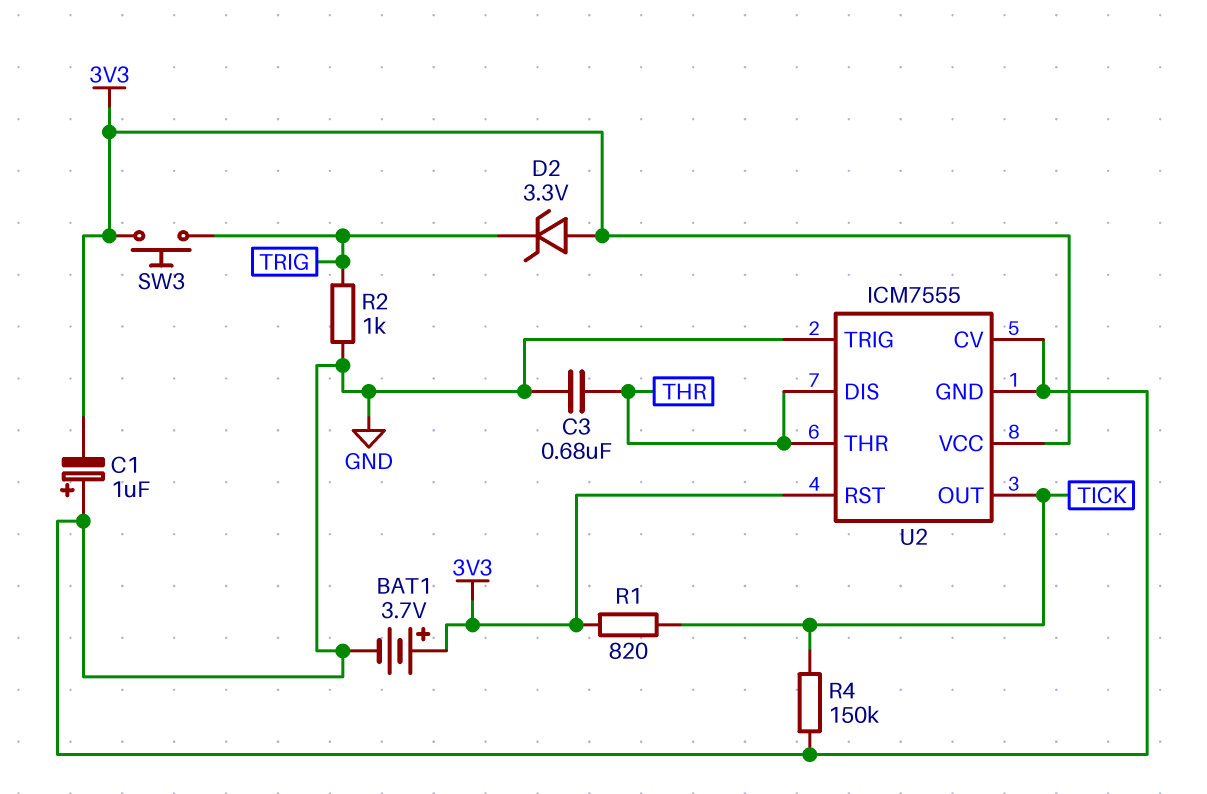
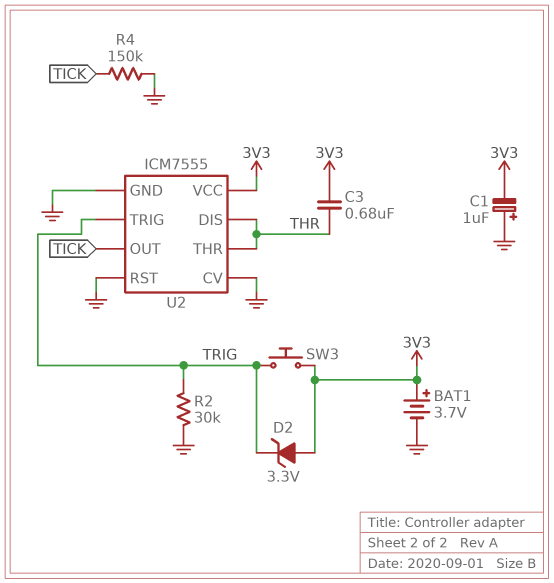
C3: 680nF (GND, THR) -> 680nF (3V3, THR)
R1: 820 (3V3, TICK) -> none
R2: 1k (GND, TRIG) -> 30k (GND, TRIG)
U2 pin RST: 3V3 -> GND
U2 pin TRIG: GND -> TRIG

